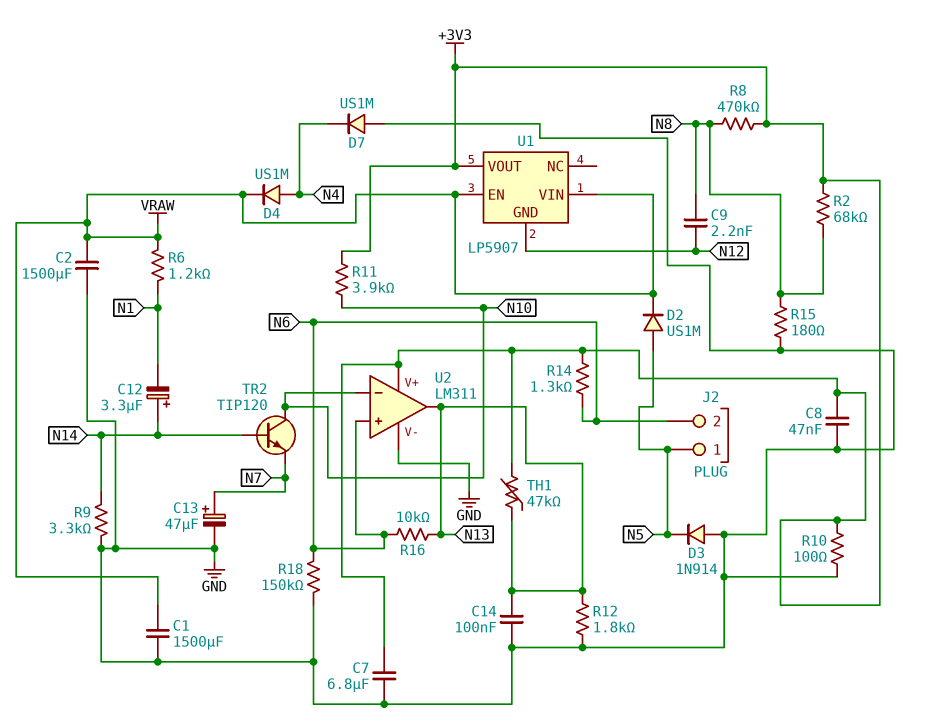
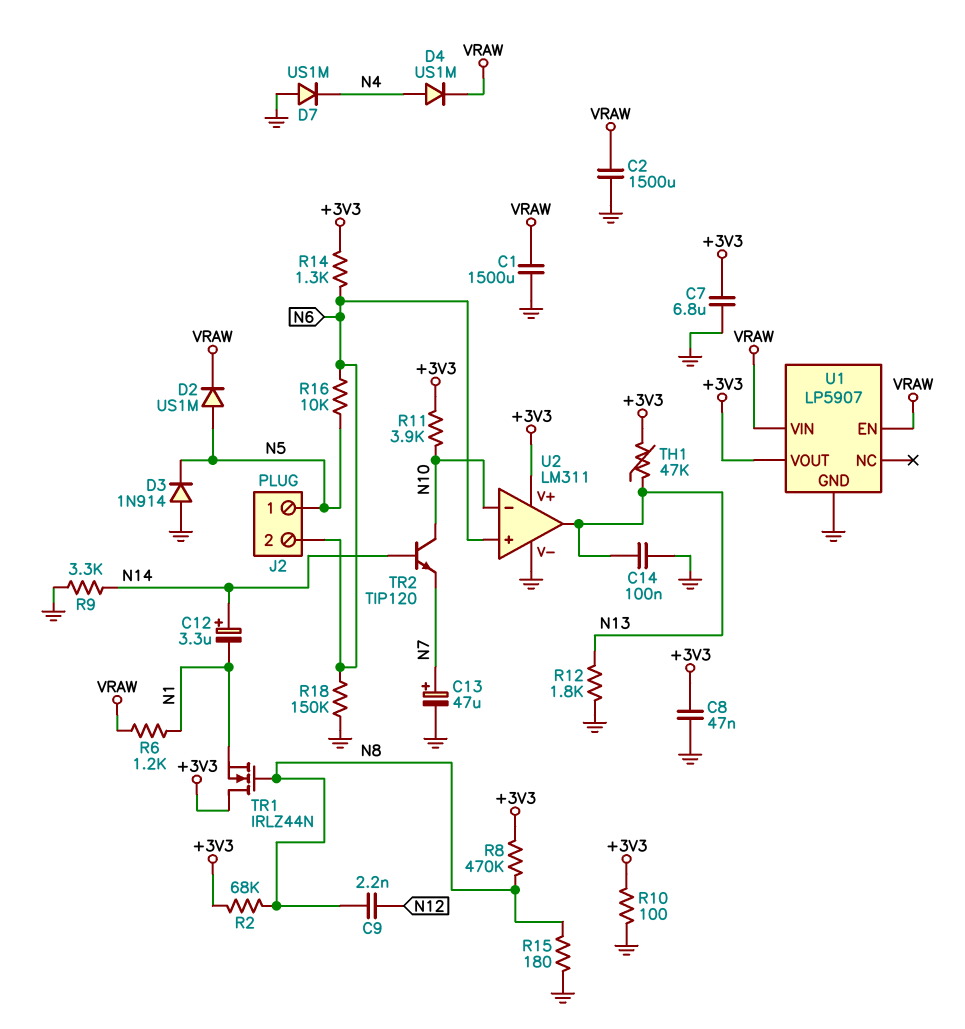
R16: 10k (N6, N13) -> 10k (N5, N6)
TR1: none -> NMOS IRLZ44N (G N8, D +3V3, S N1)
U1 pin GND: N12 -> GND

